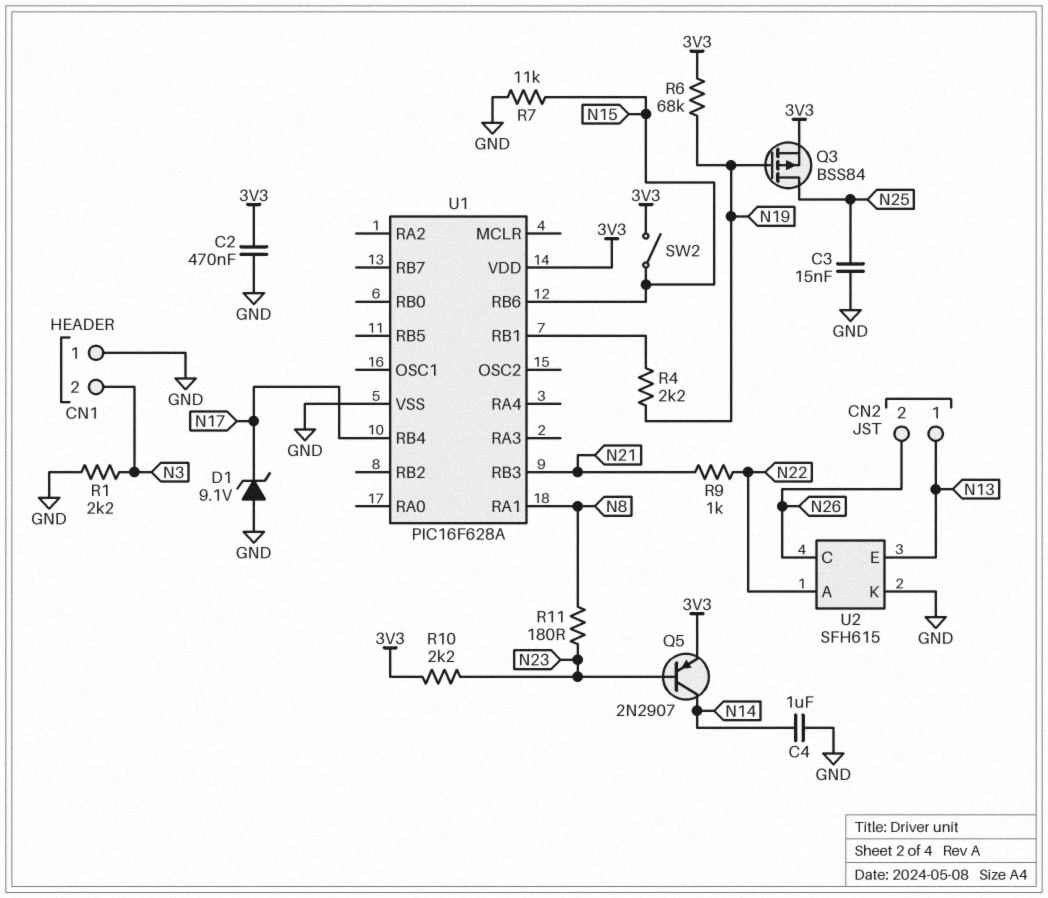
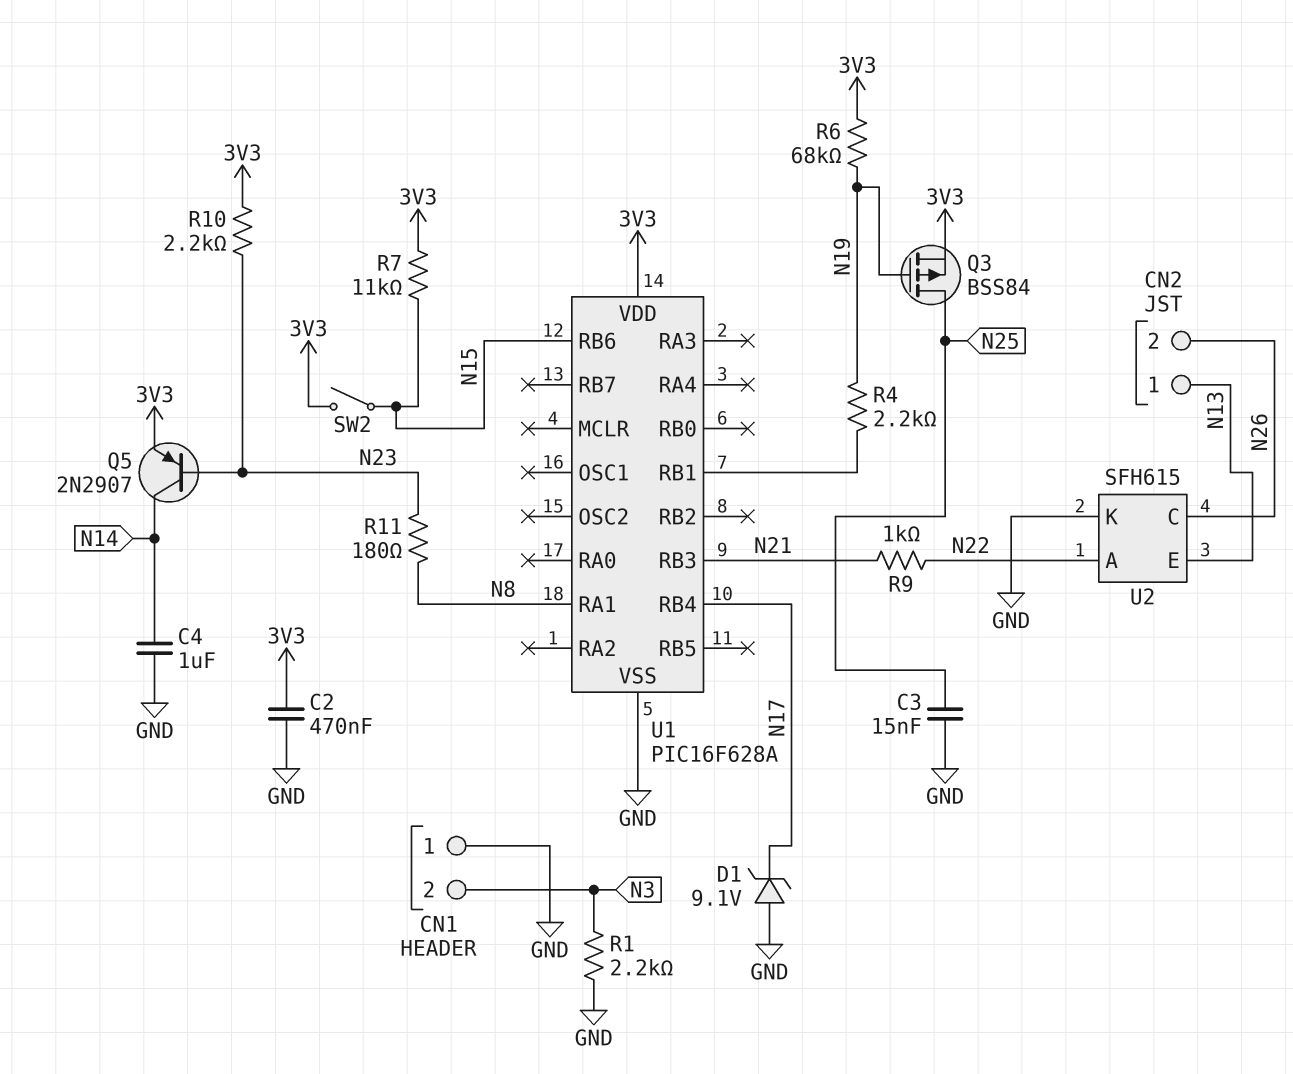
R7: 11k (GND, N15) -> 11k (3V3, N15)

